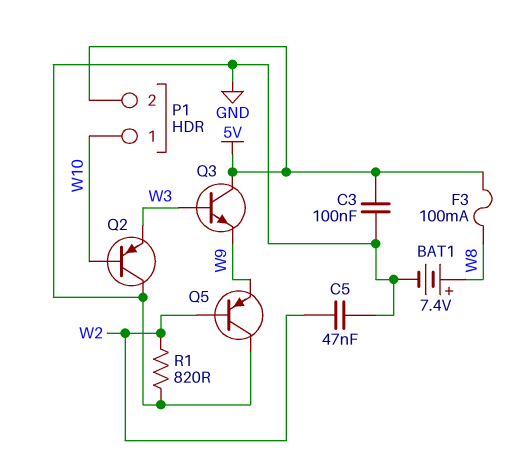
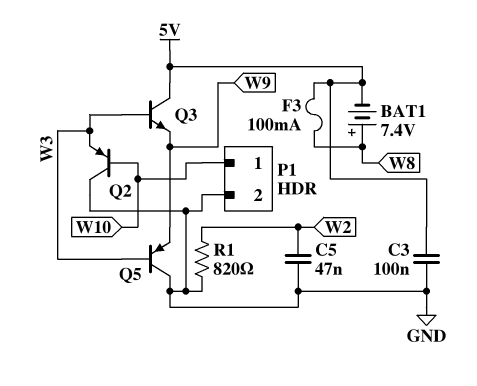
BAT1: 7.4V (plus W8, minus GND) -> 7.4V (plus W8, minus 5V)
P1 pin 2: 5V -> GND
Q5: PNP (B W2, C GND, E W9) -> PNP (B W3, C GND, E W9)

